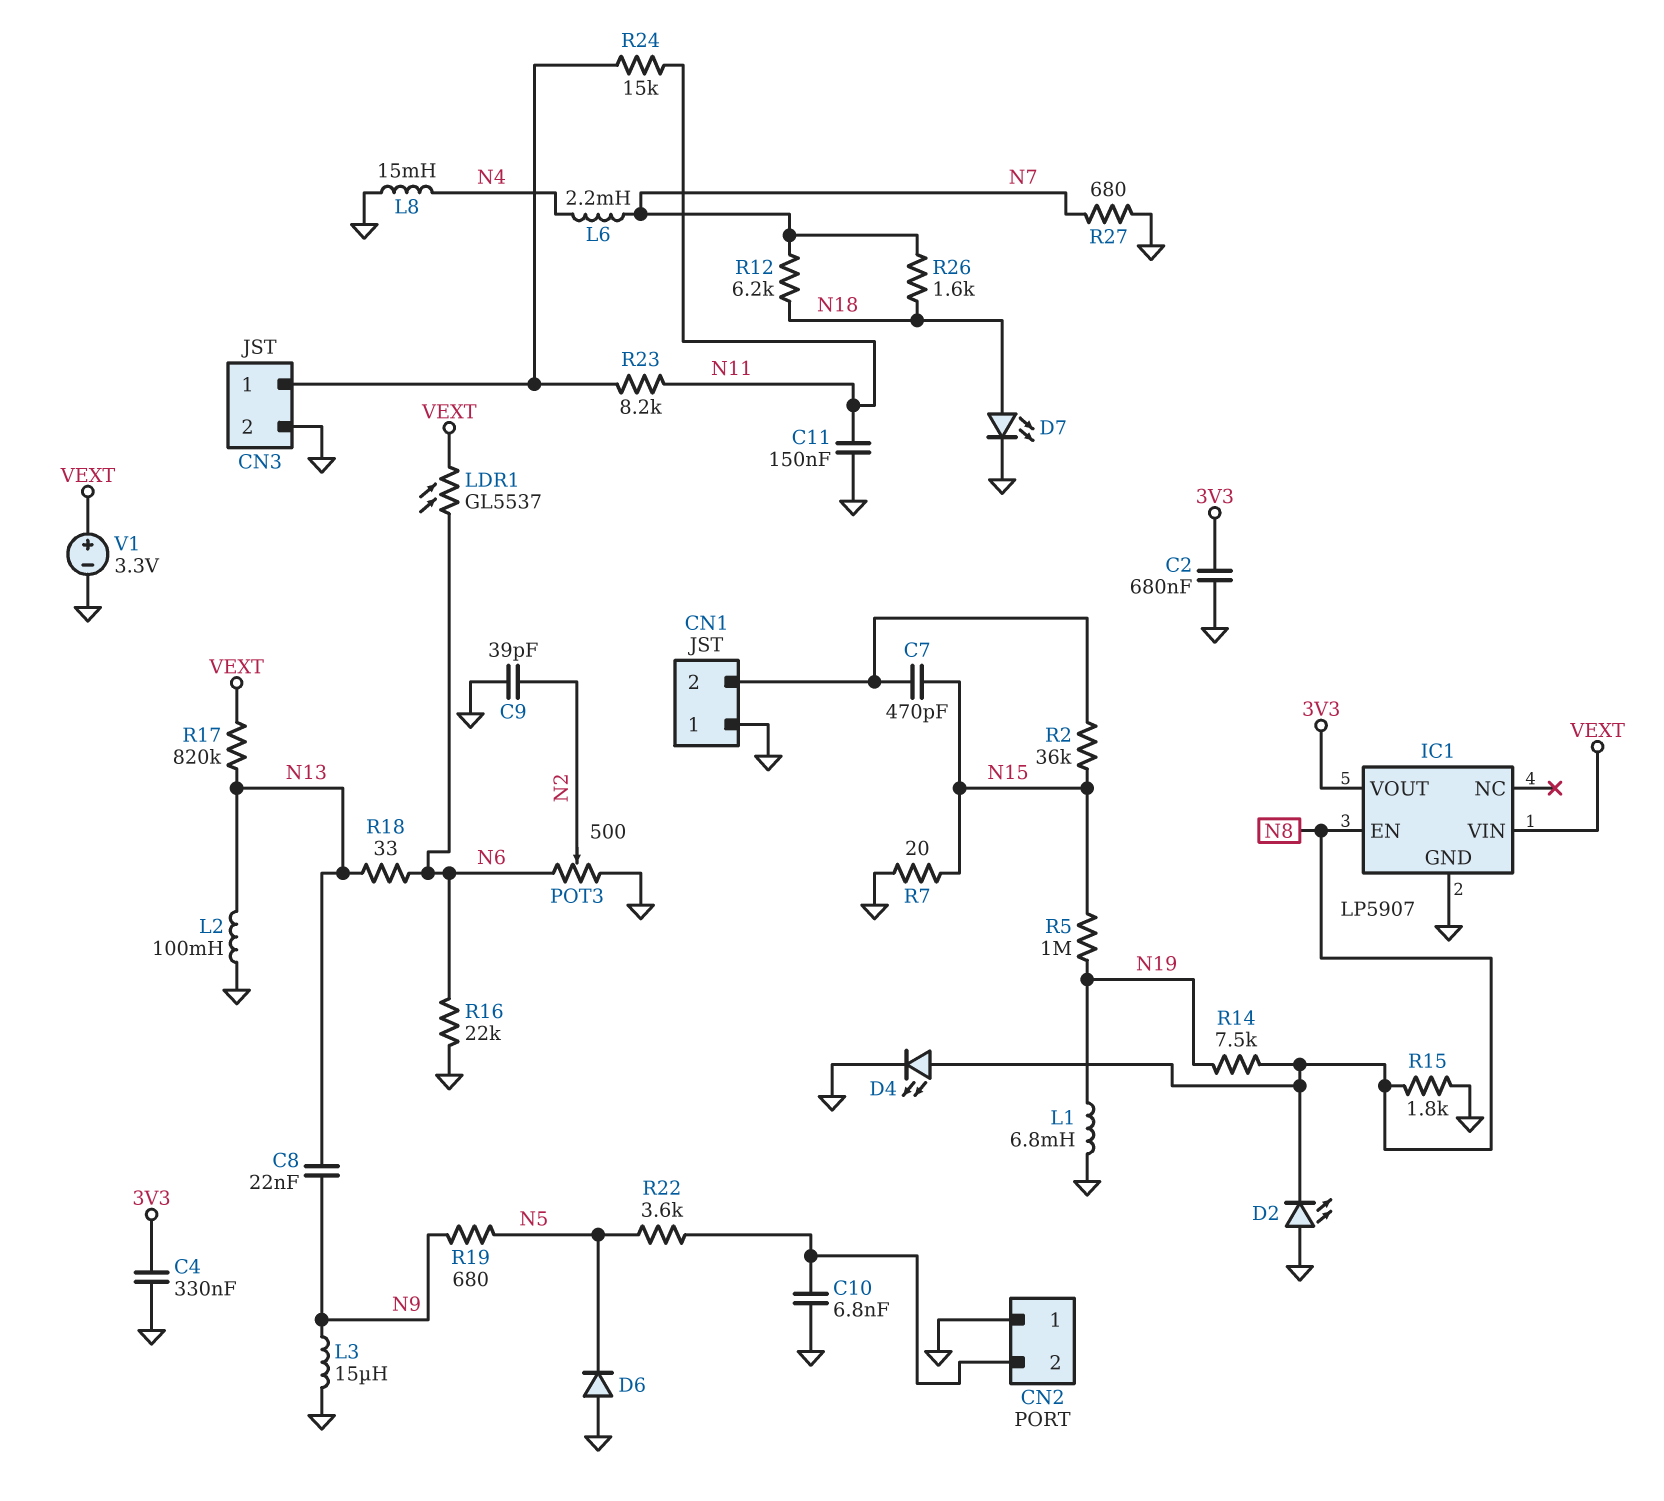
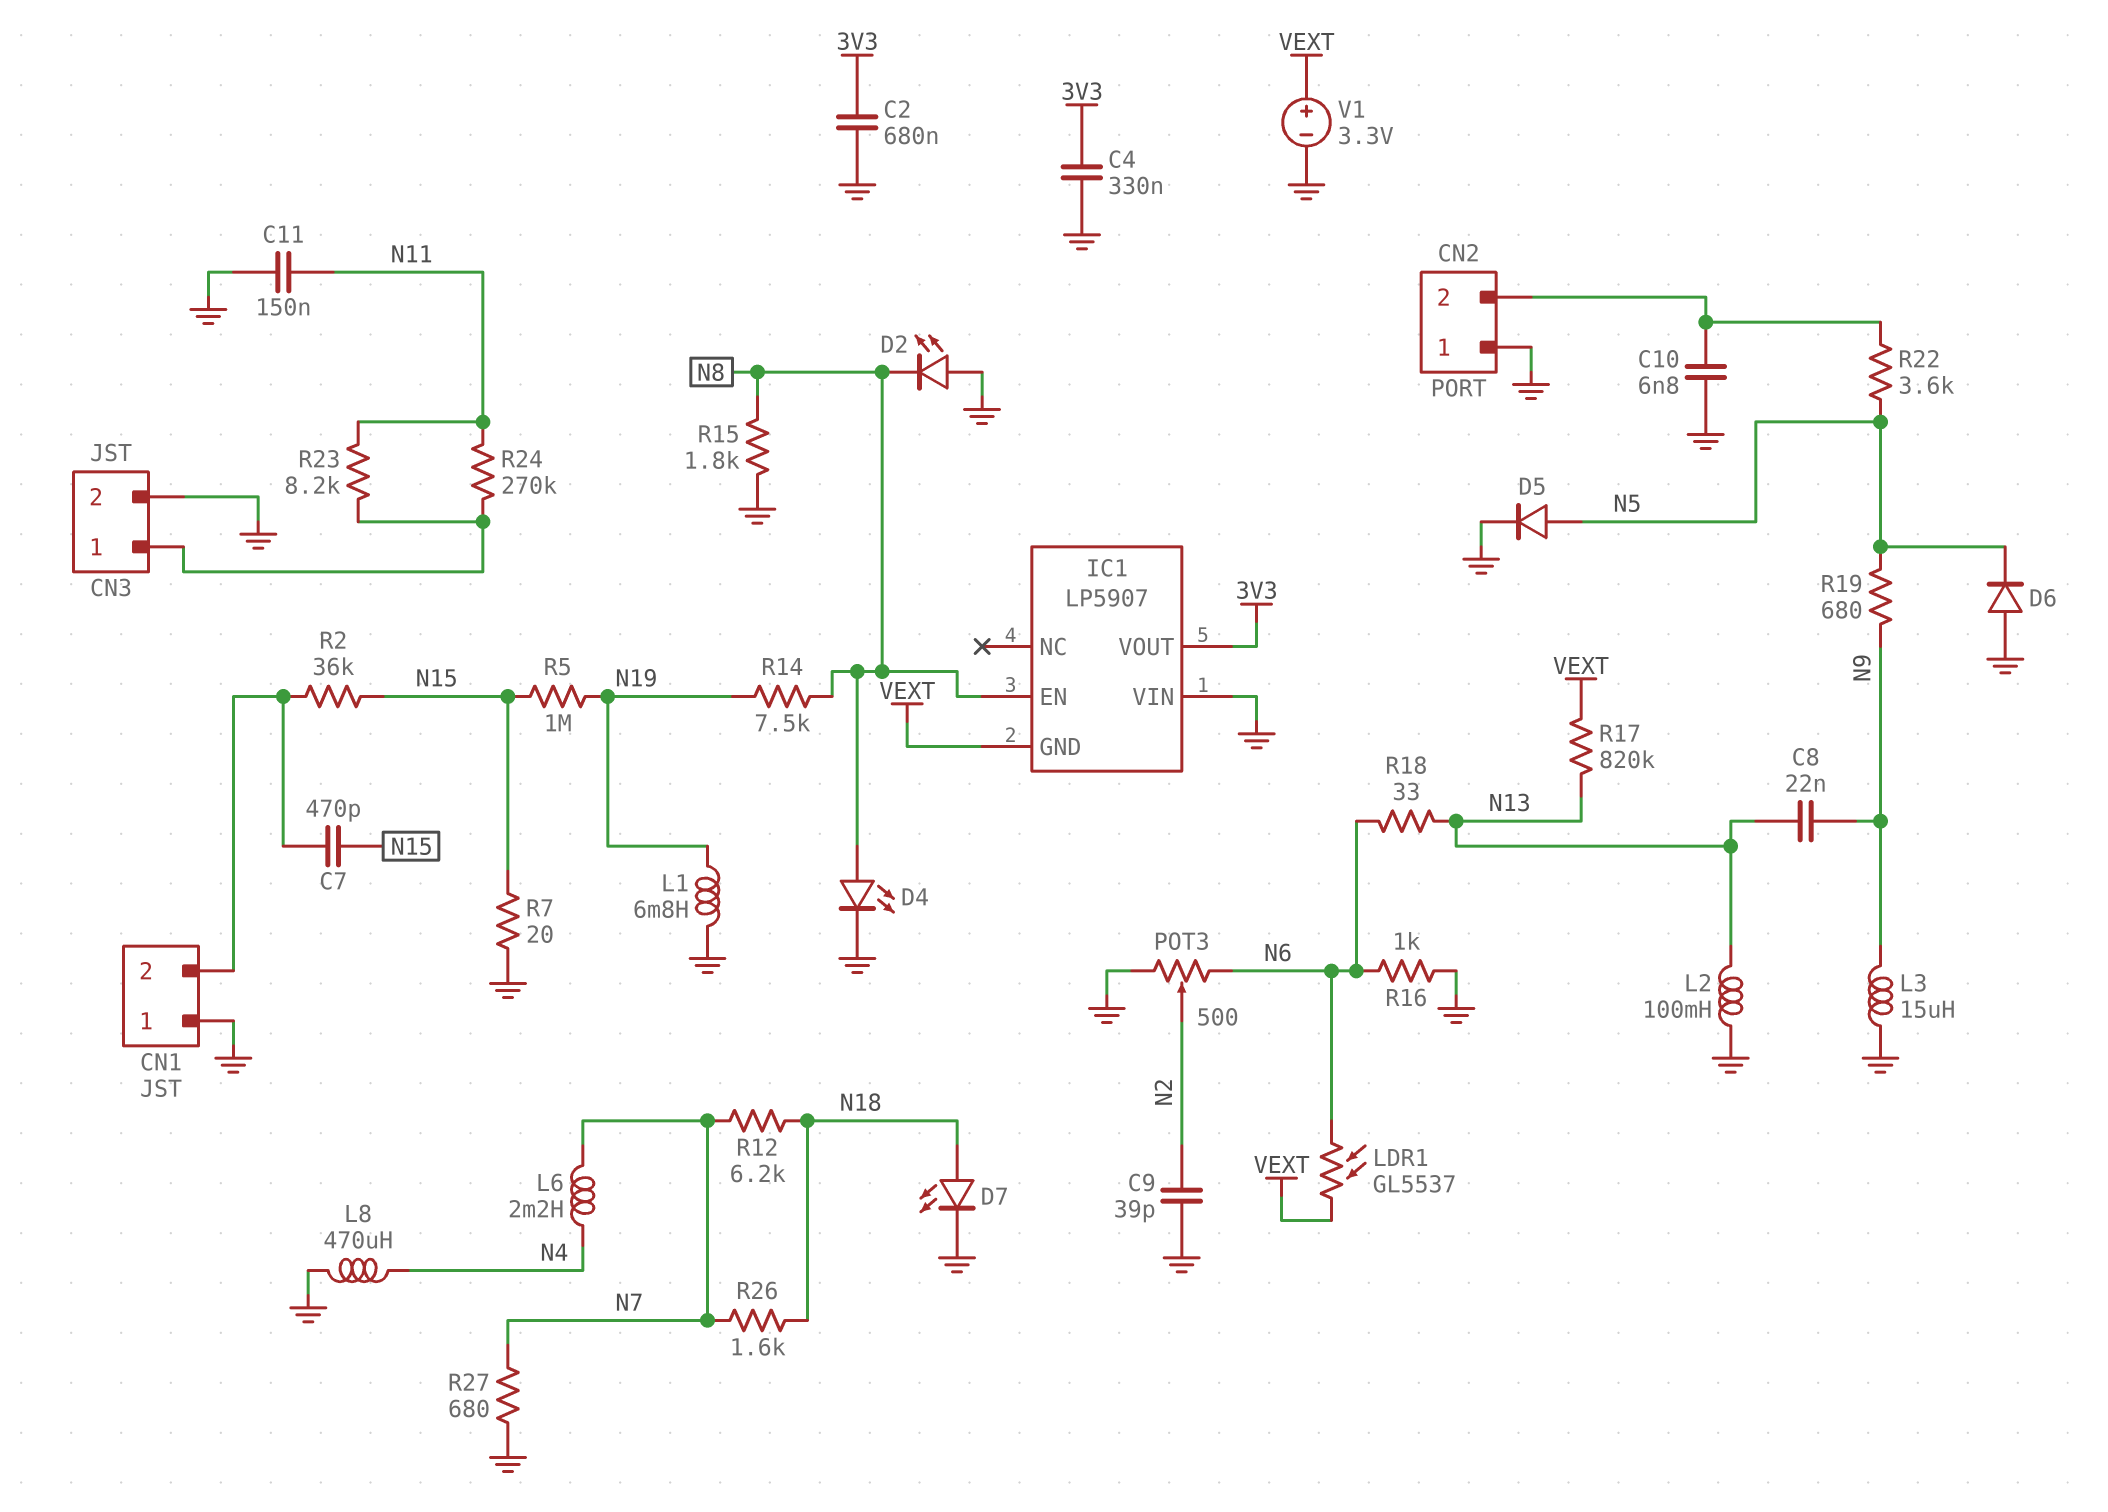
D5: none -> diode (A N5, K GND)
IC1 pin GND: GND -> VEXT
IC1 pin VIN: VEXT -> GND
L8: 15mH (GND, N4) -> 470uH (GND, N4)
R16: 22k (GND, N6) -> 1k (GND, N6)
R24: 15k (CN3/1, N11) -> 270k (CN3/1, N11)

